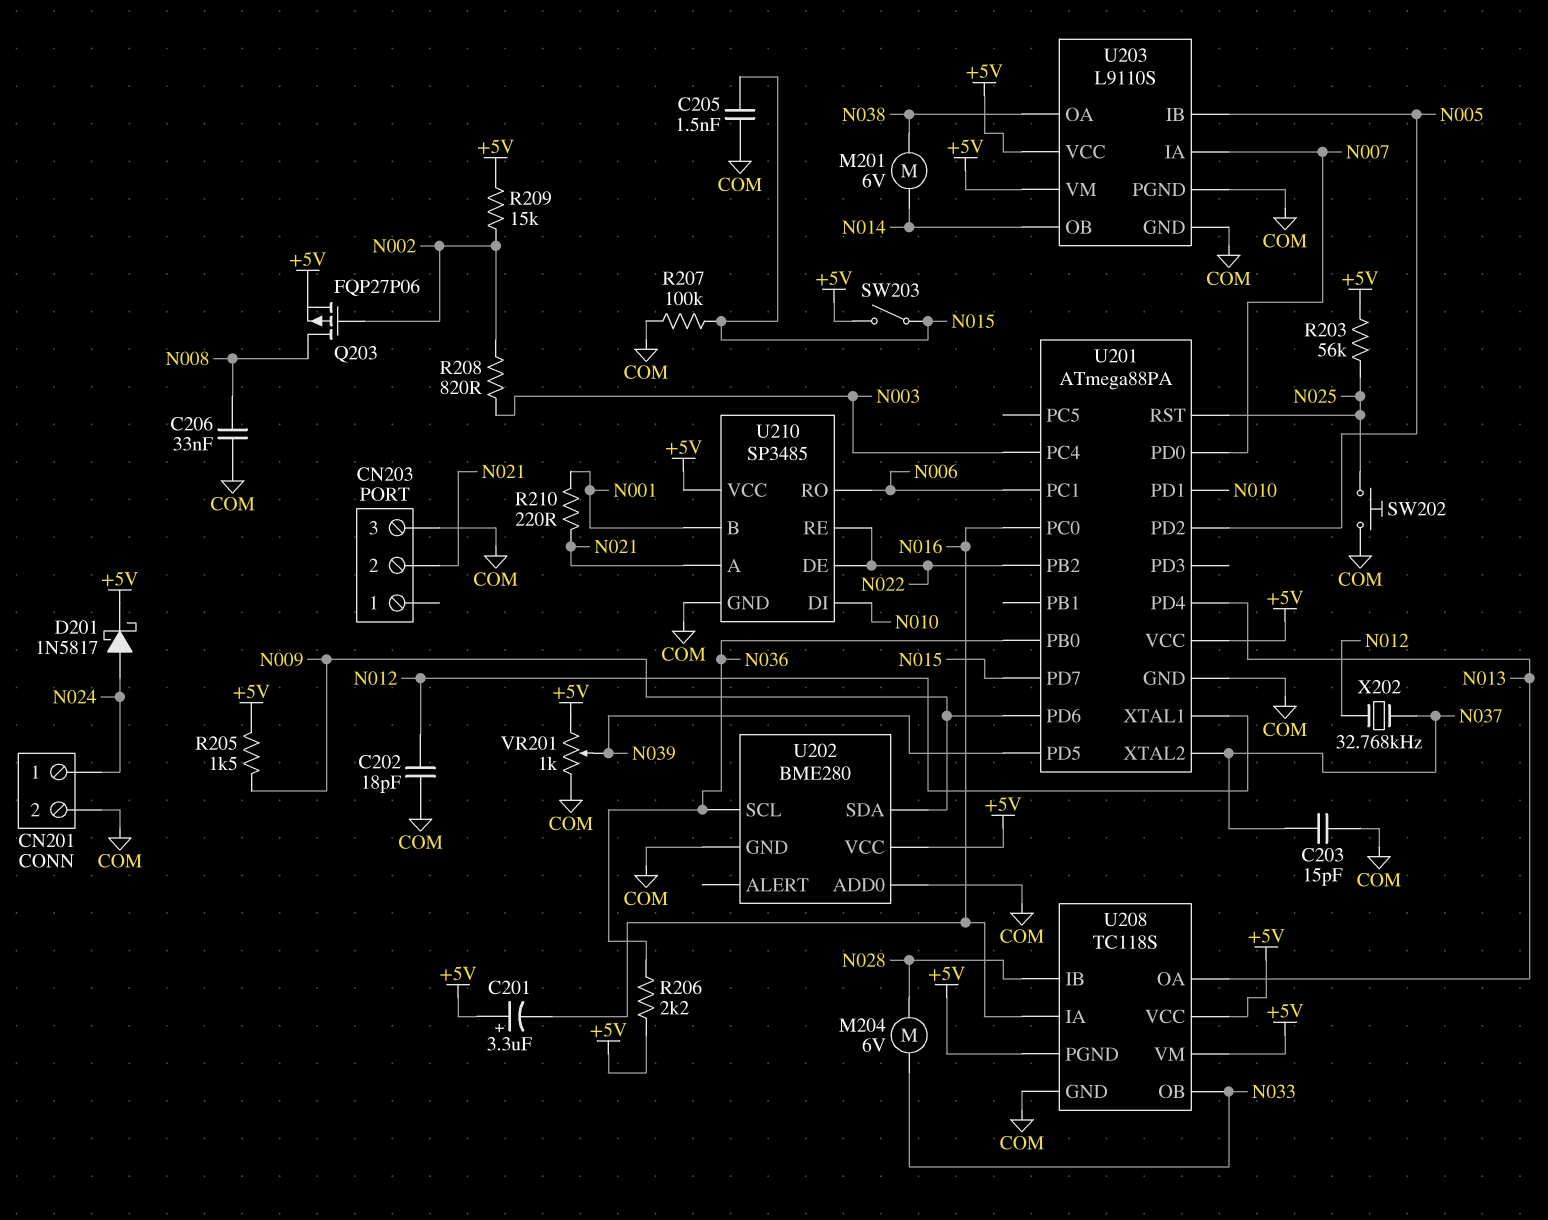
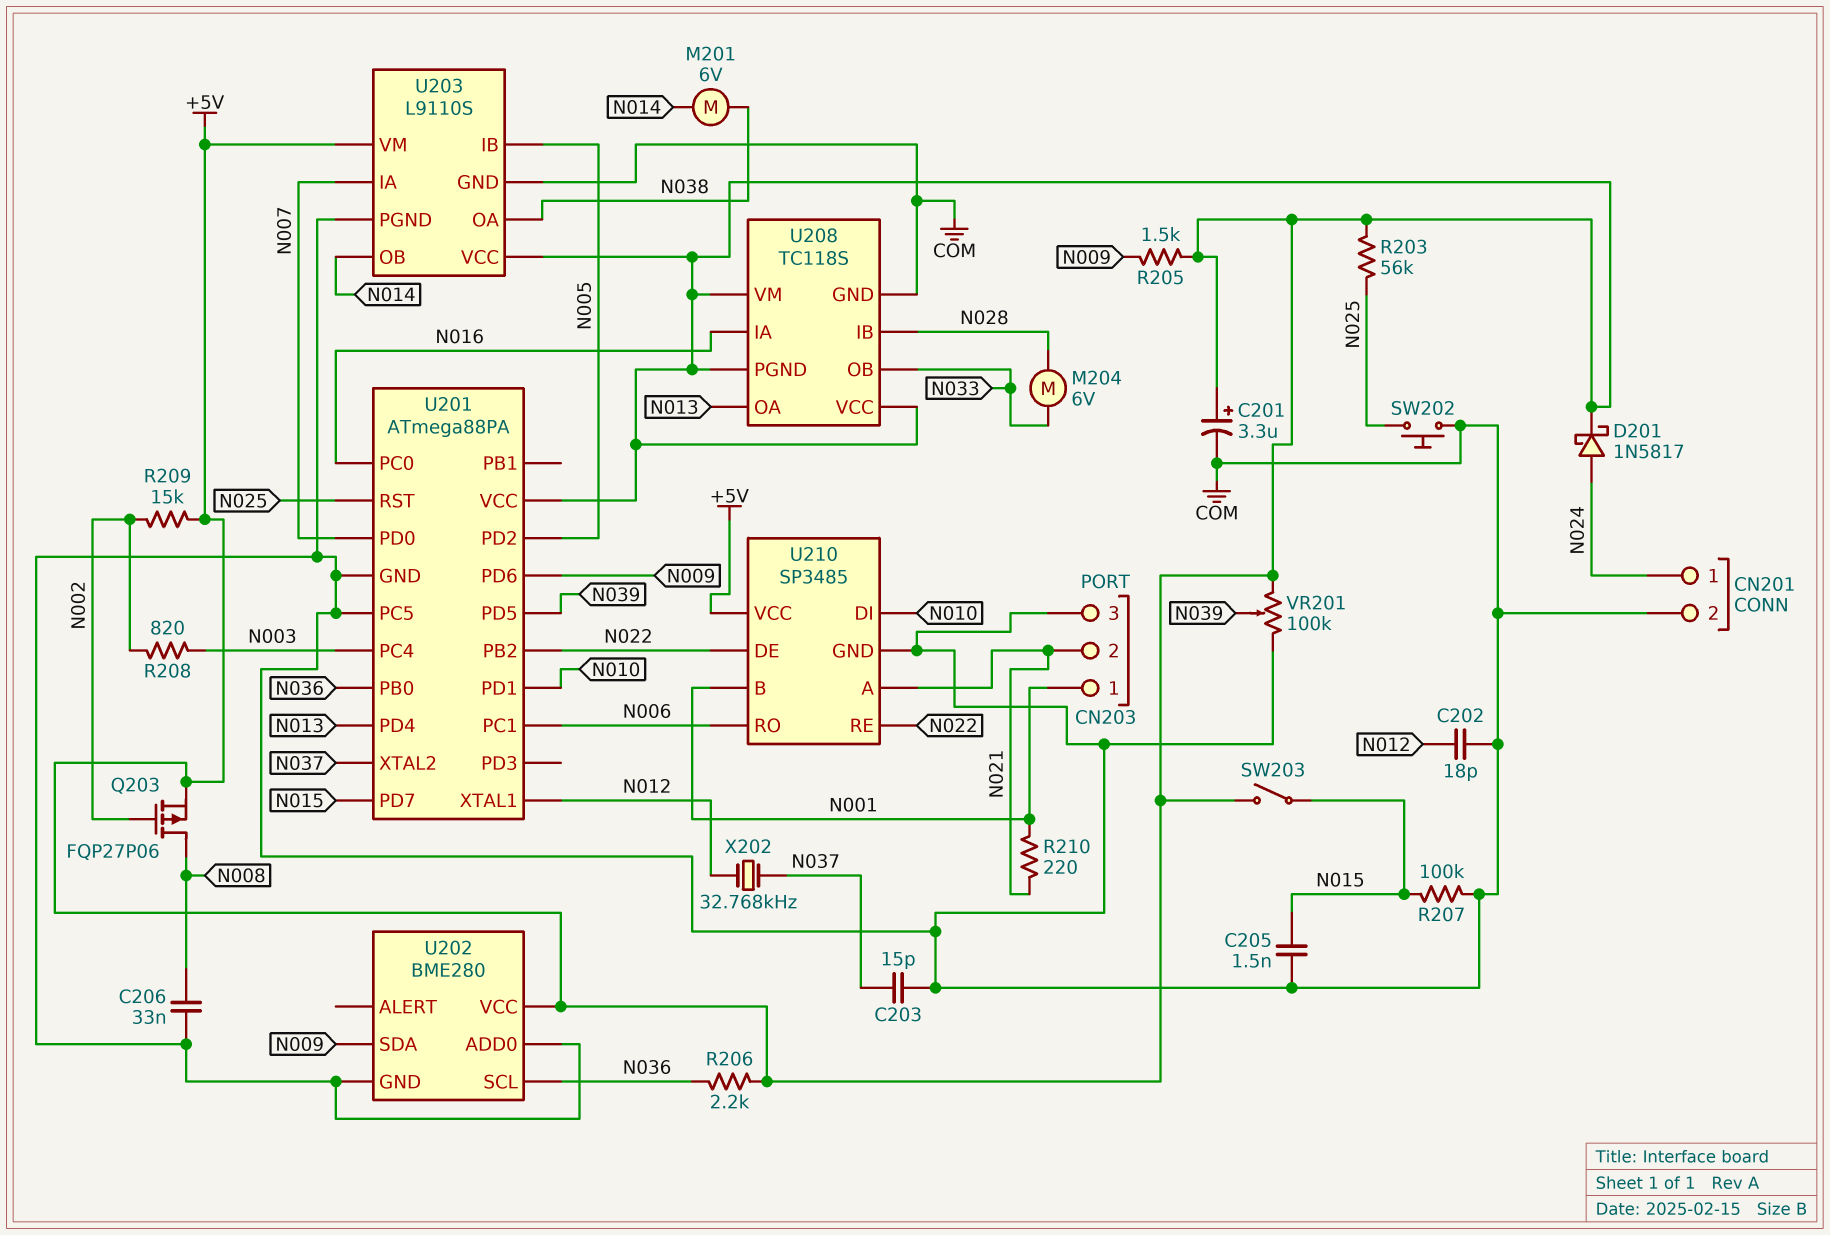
C201: 3.3uF (plus +5V, minus N016) -> 3.3uF (plus +5V, minus COM)
CN203 pin 1: none -> N001
U201 pin PC5: none -> COM
VR201: 1k (+5V, COM, wiper N039) -> 100k (+5V, COM, wiper N039)

